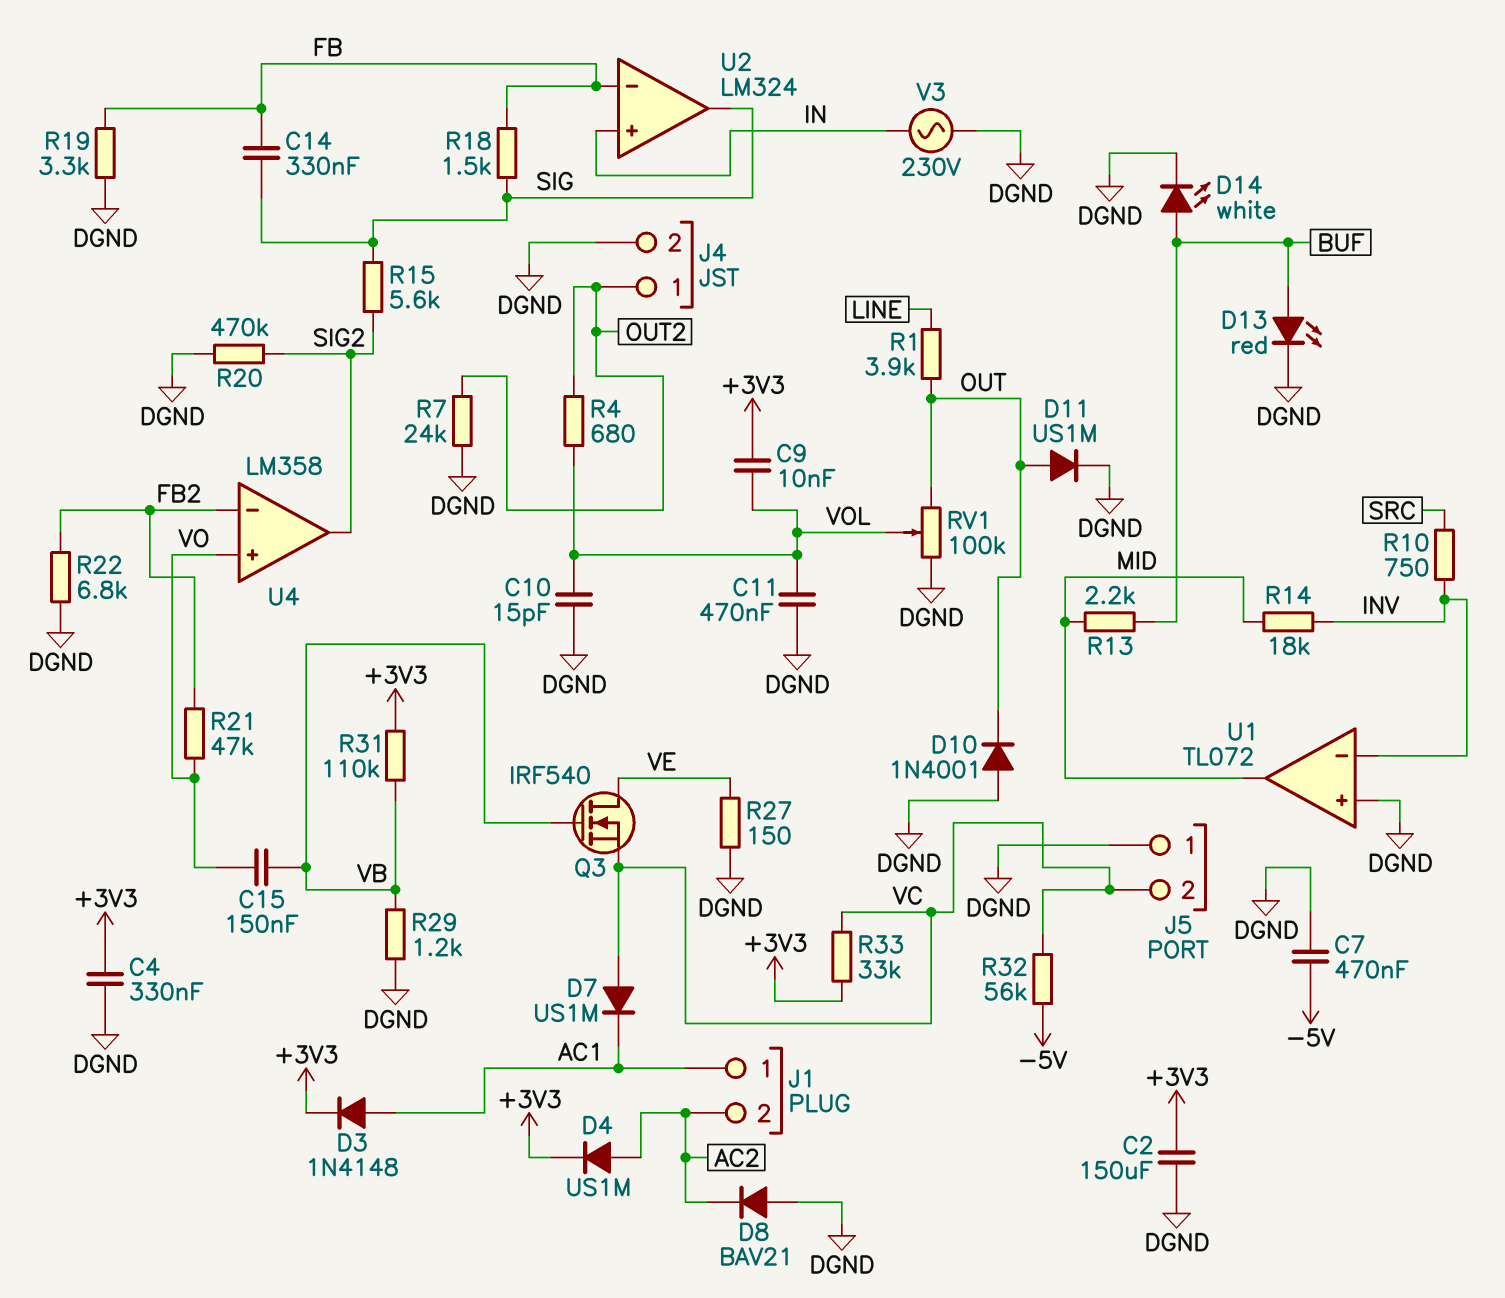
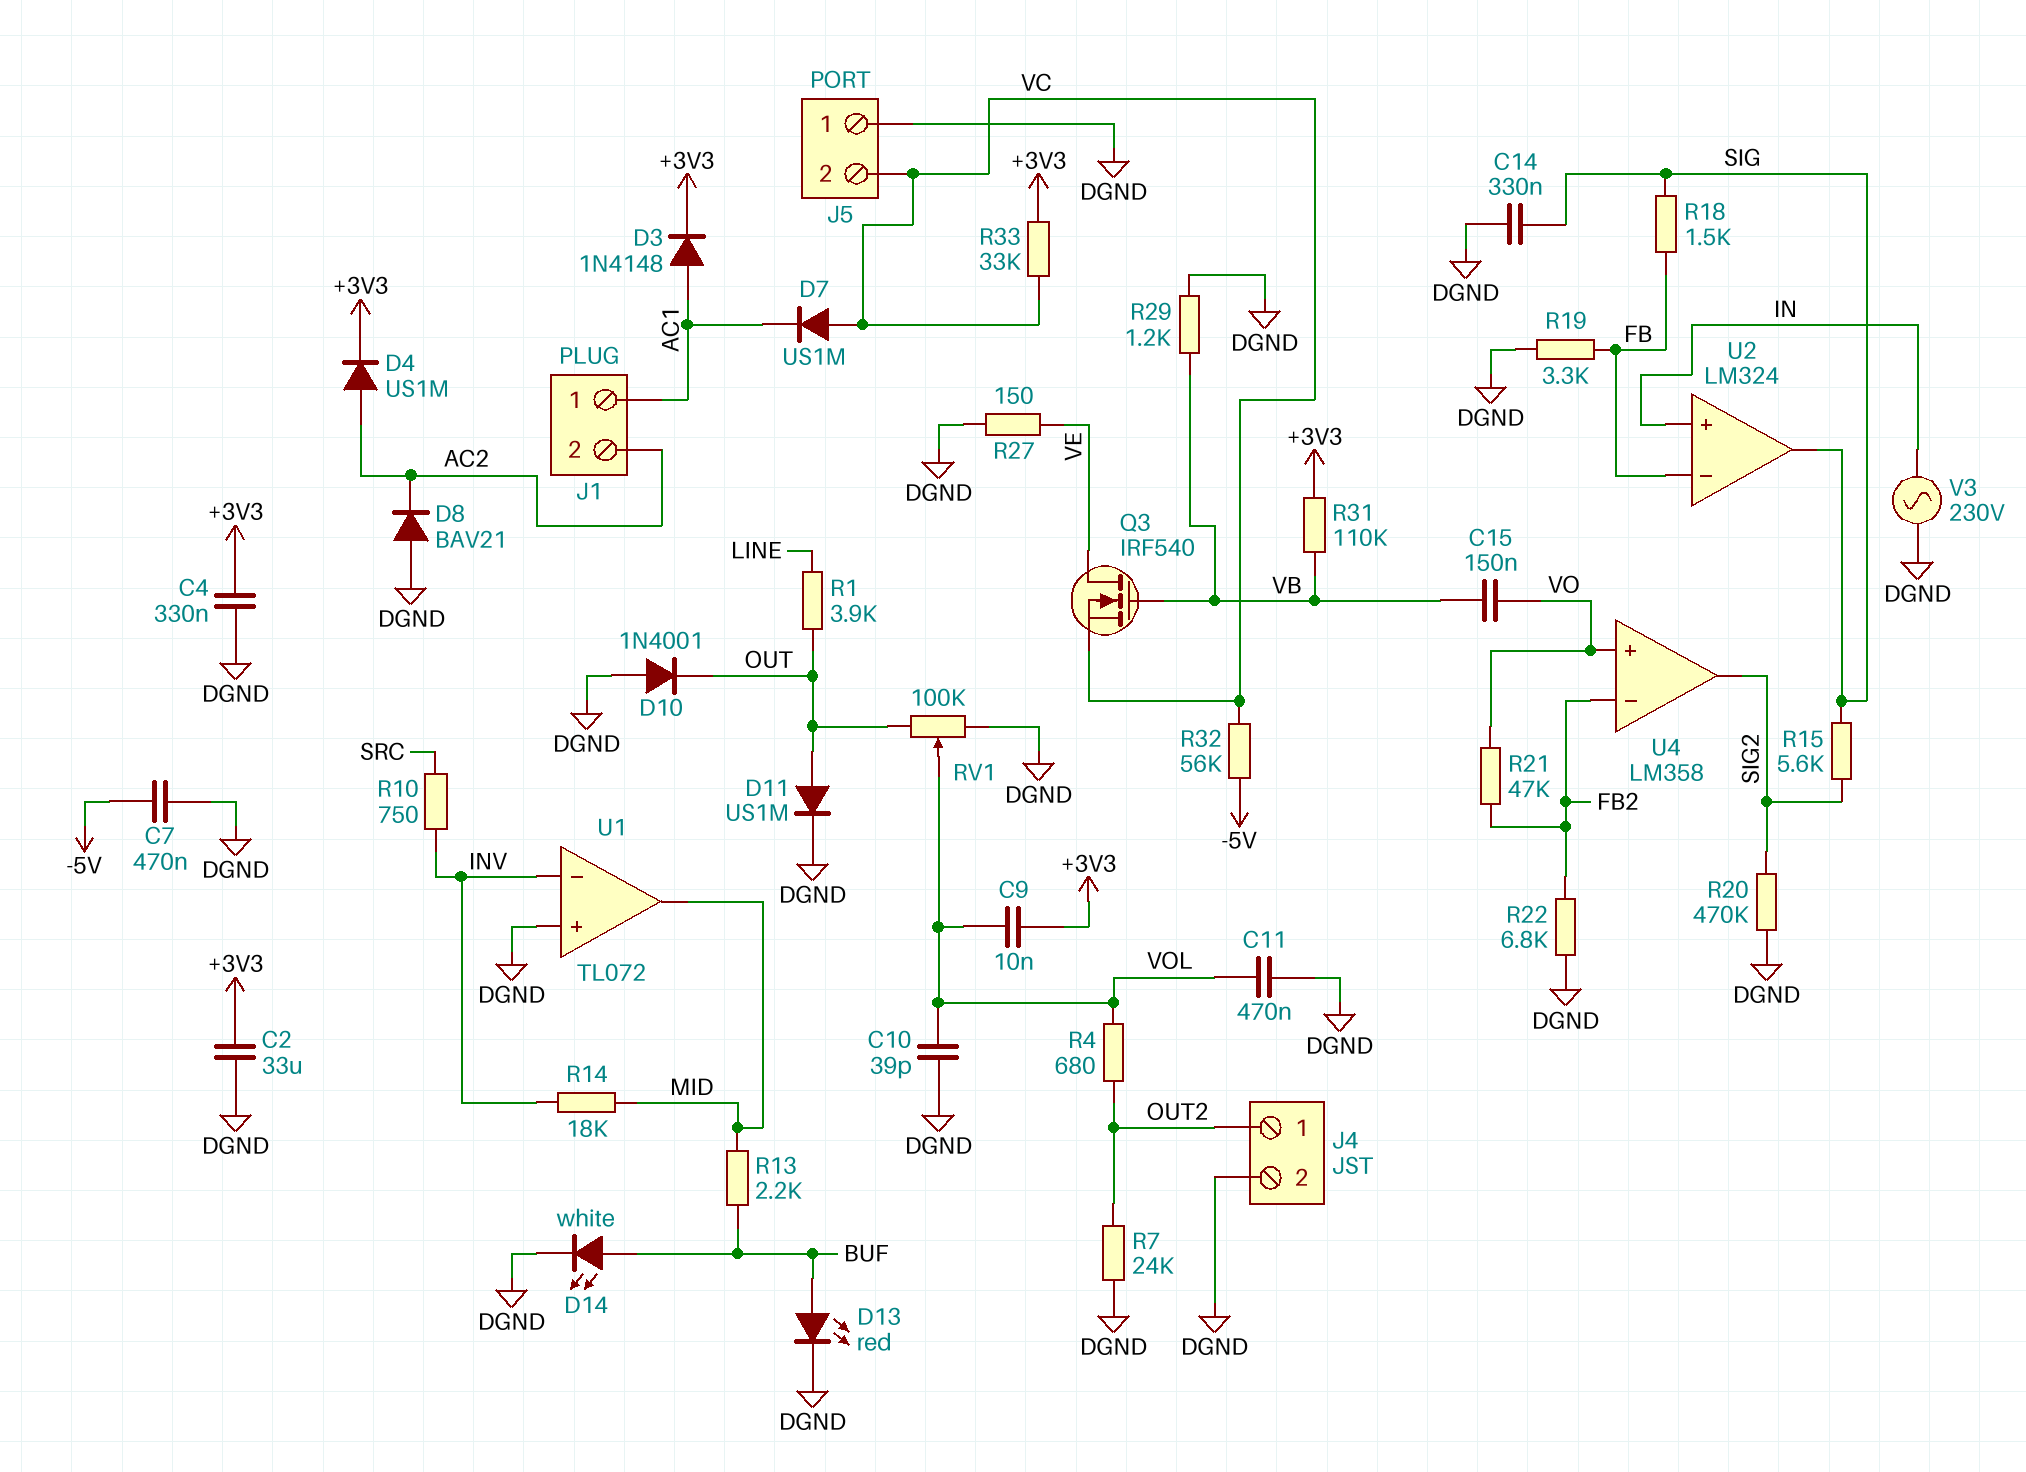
C2: 150uF (+3V3, DGND) -> 33uF (+3V3, DGND)
C10: 15pF (DGND, VOL) -> 39pF (DGND, VOL)
C14: 330nF (FB, SIG) -> 330nF (DGND, SIG)

